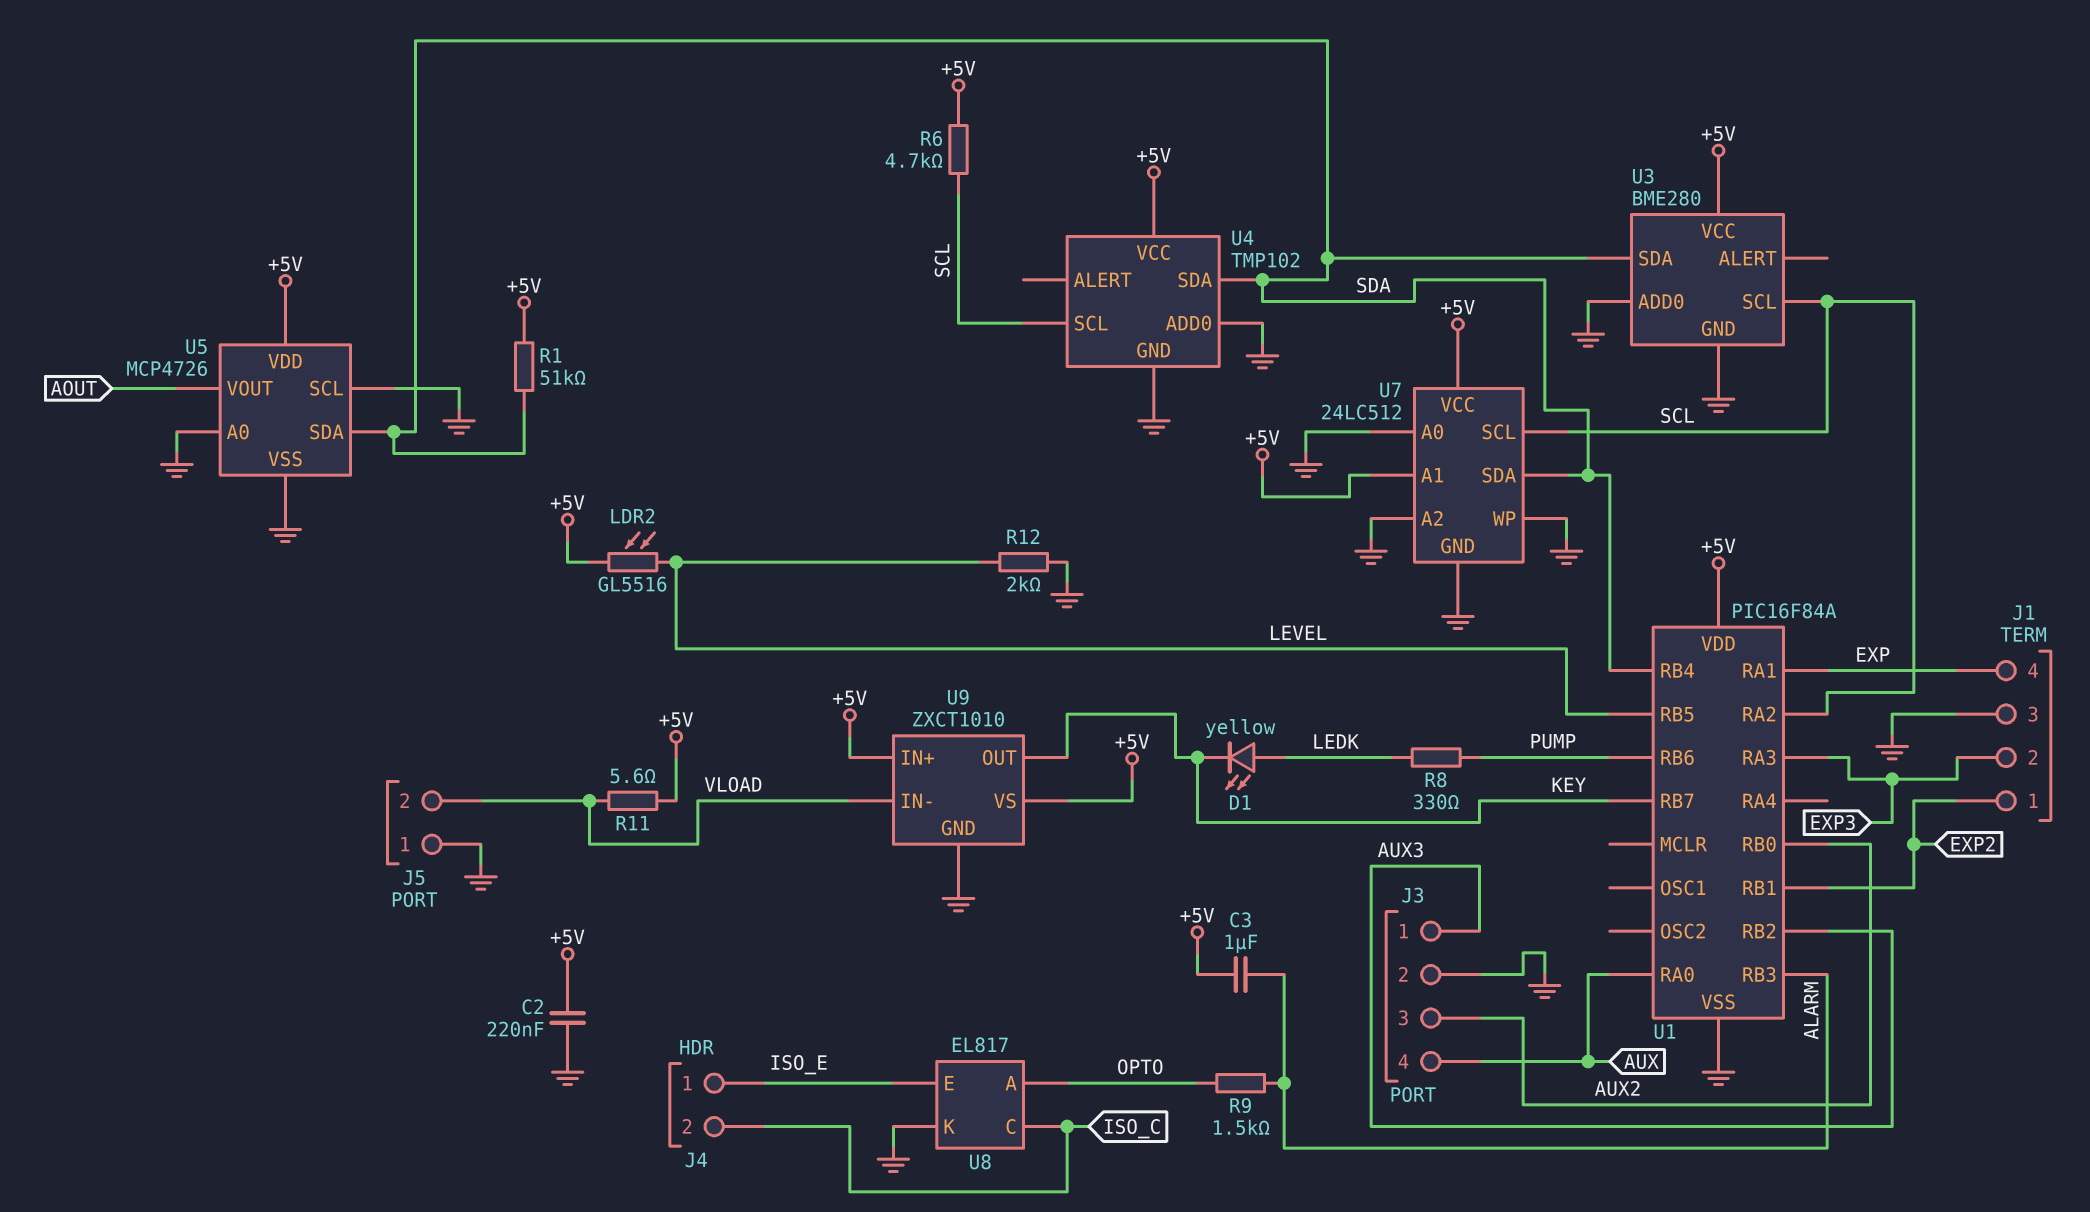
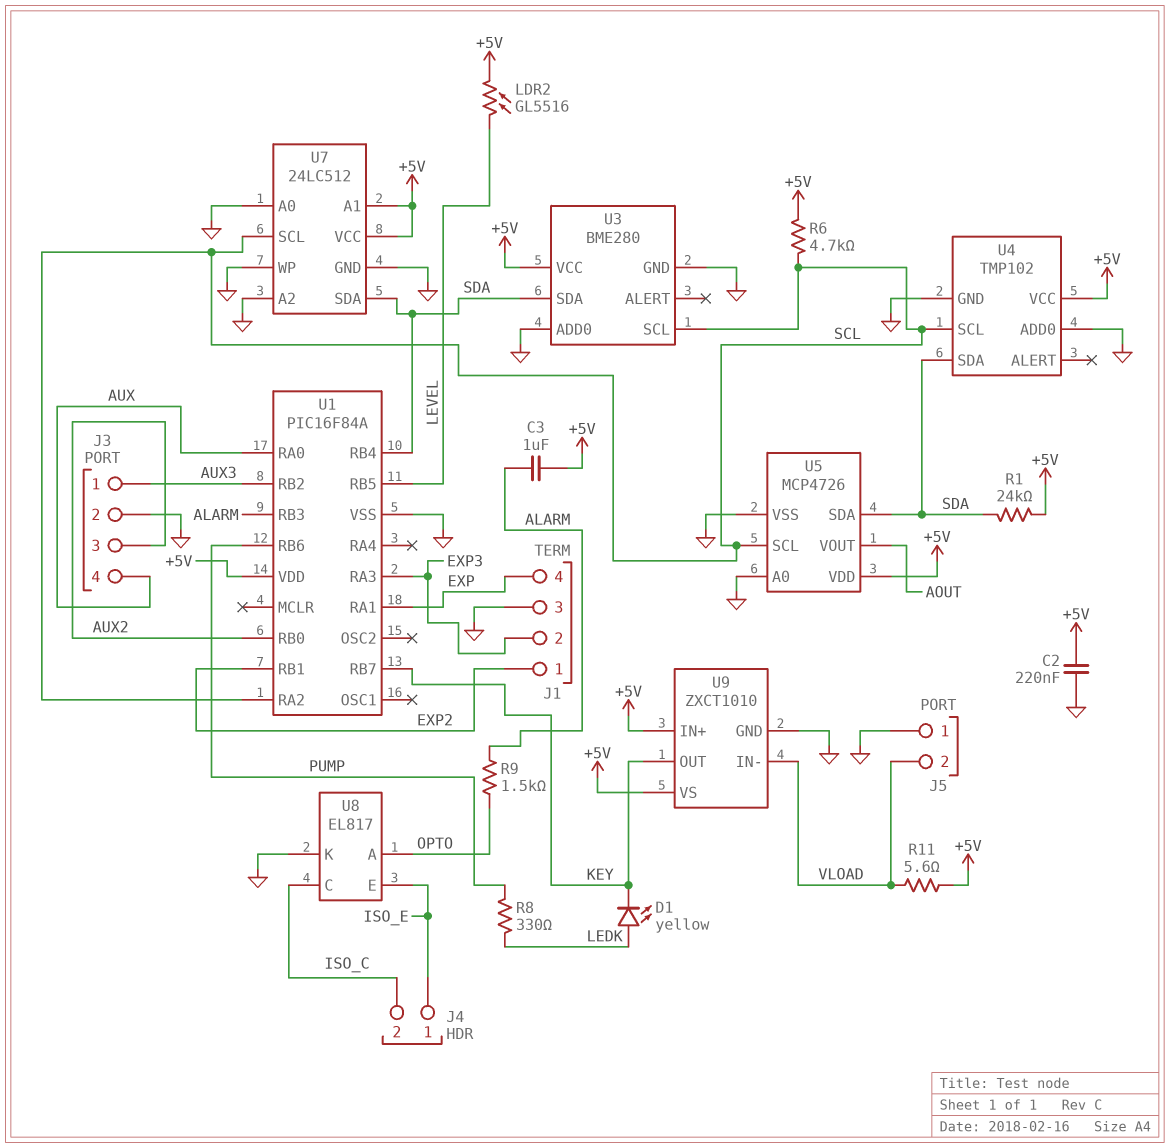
R1: 51k (+5V, SDA) -> 24k (+5V, SDA)
R12: 2k (GND, LEVEL) -> none
U5 pin SCL: GND -> SCL

